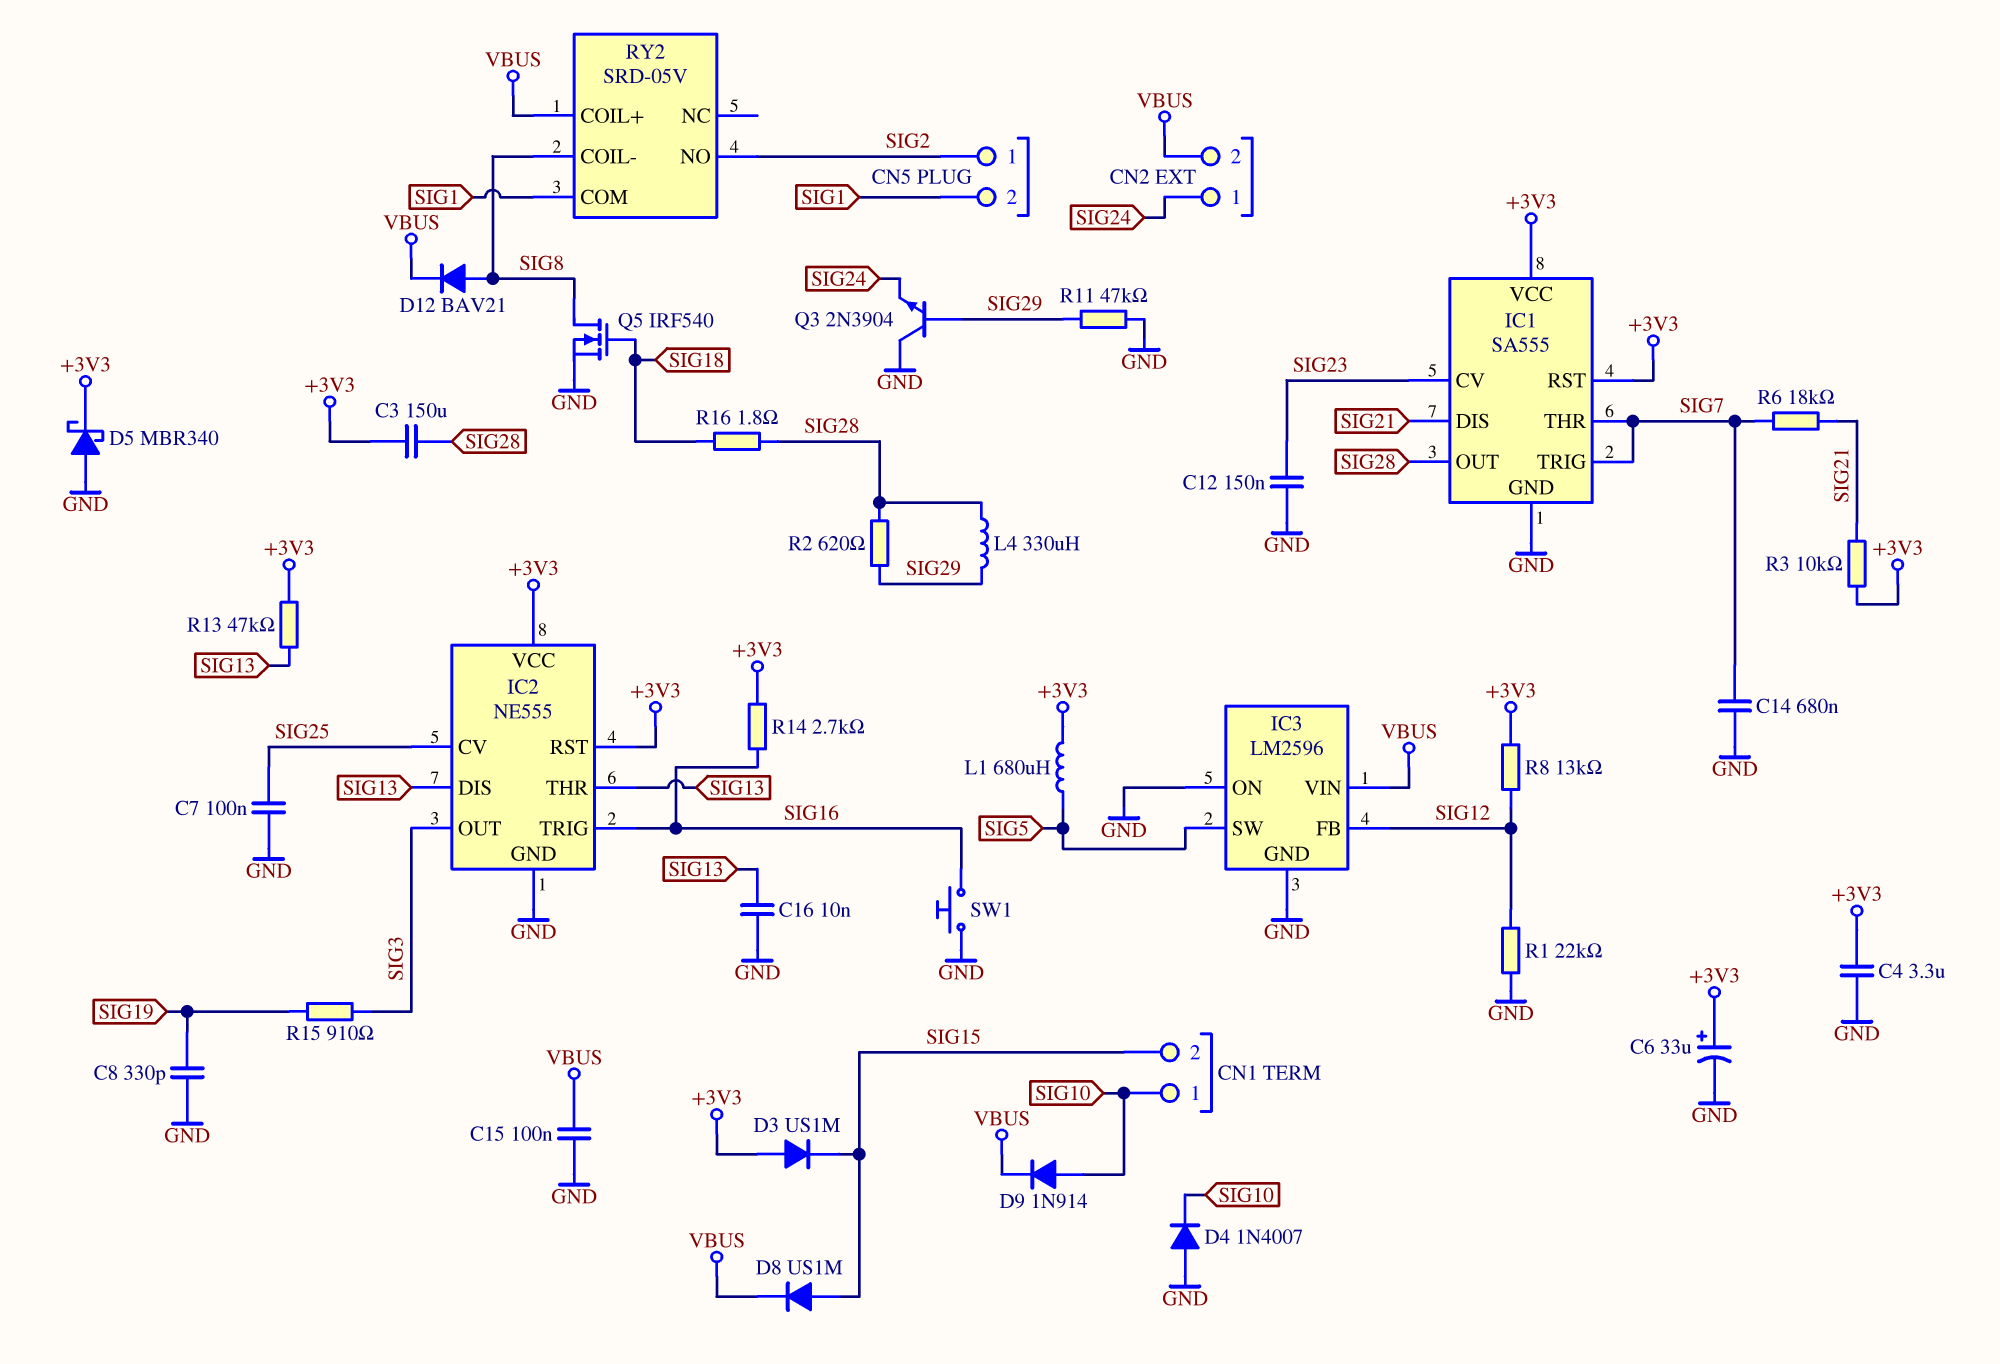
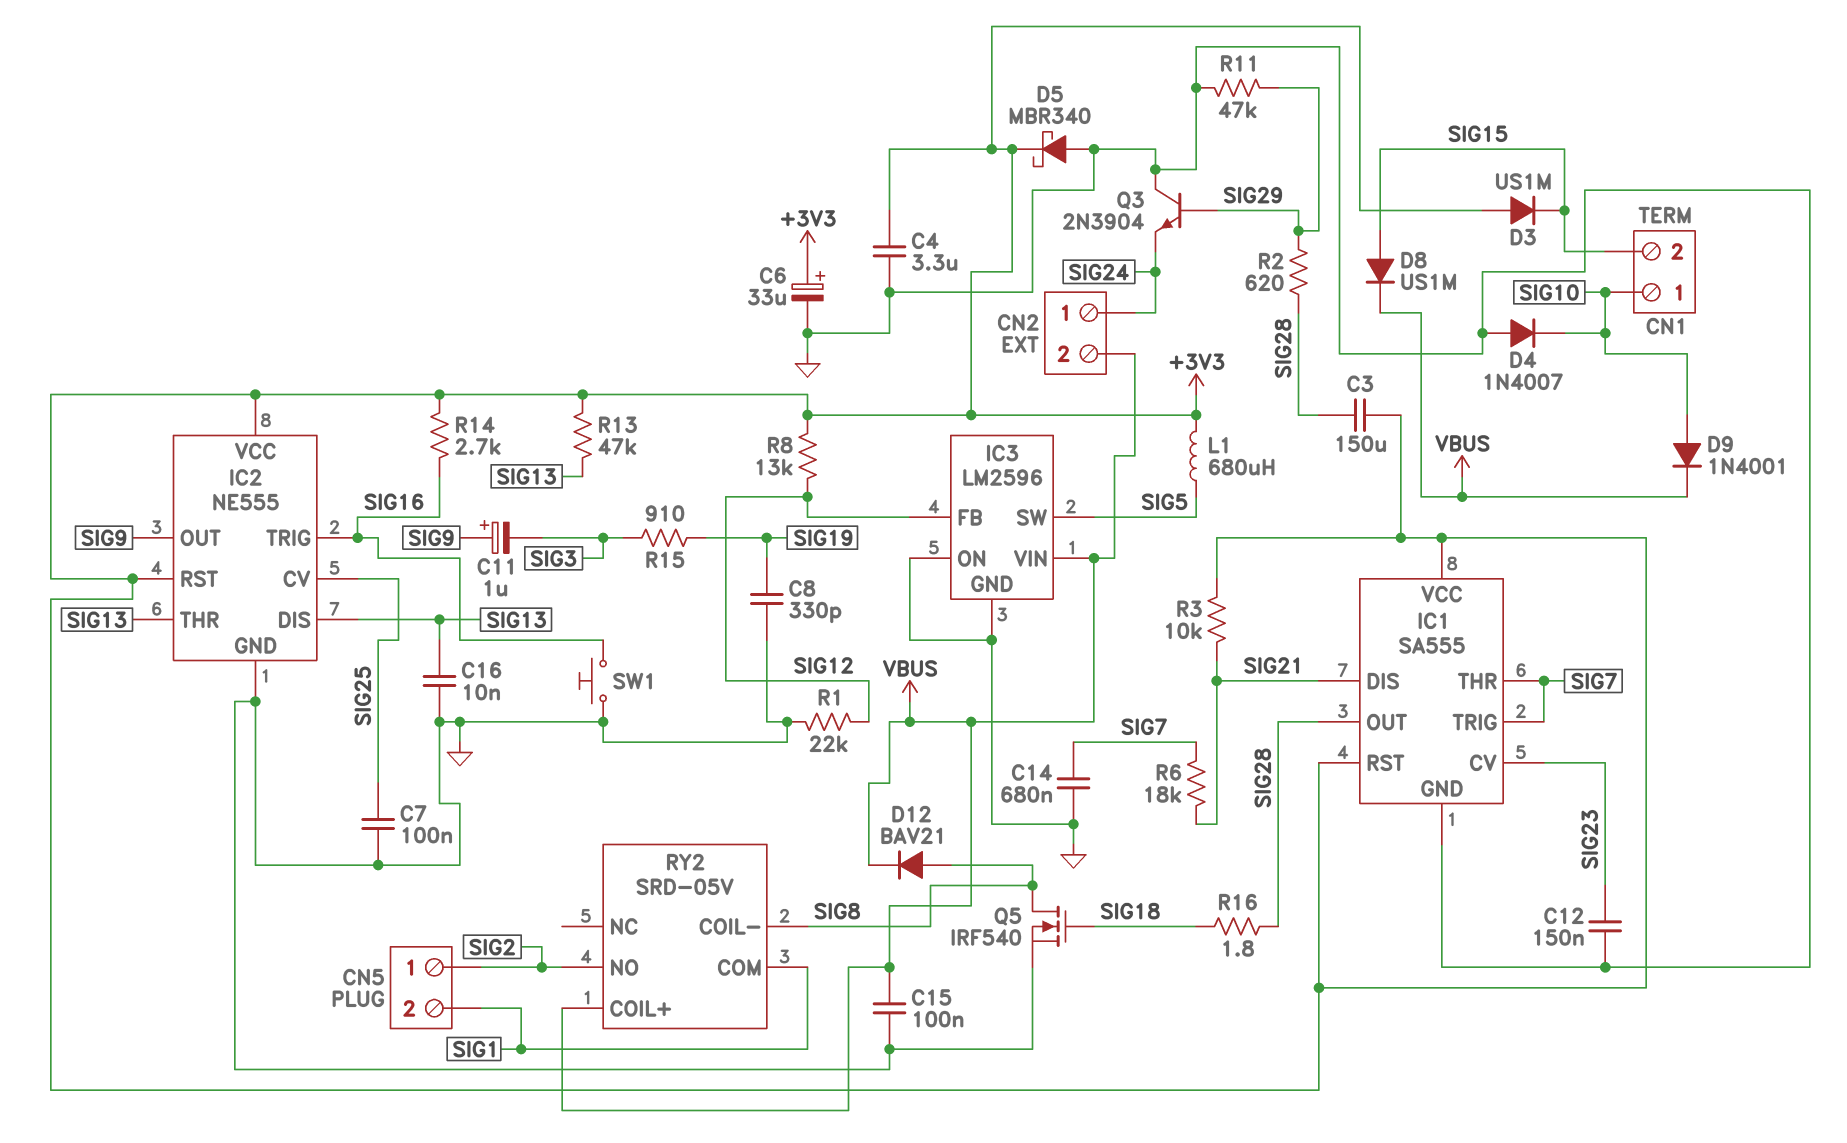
C11: none -> 1uF (plus SIG9, minus SIG3)
D9: diode 1N914 (A SIG10, K VBUS) -> diode 1N4001 (A SIG10, K VBUS)
IC2 pin OUT: SIG3 -> SIG9
L4: 330uH (SIG28, SIG29) -> none

